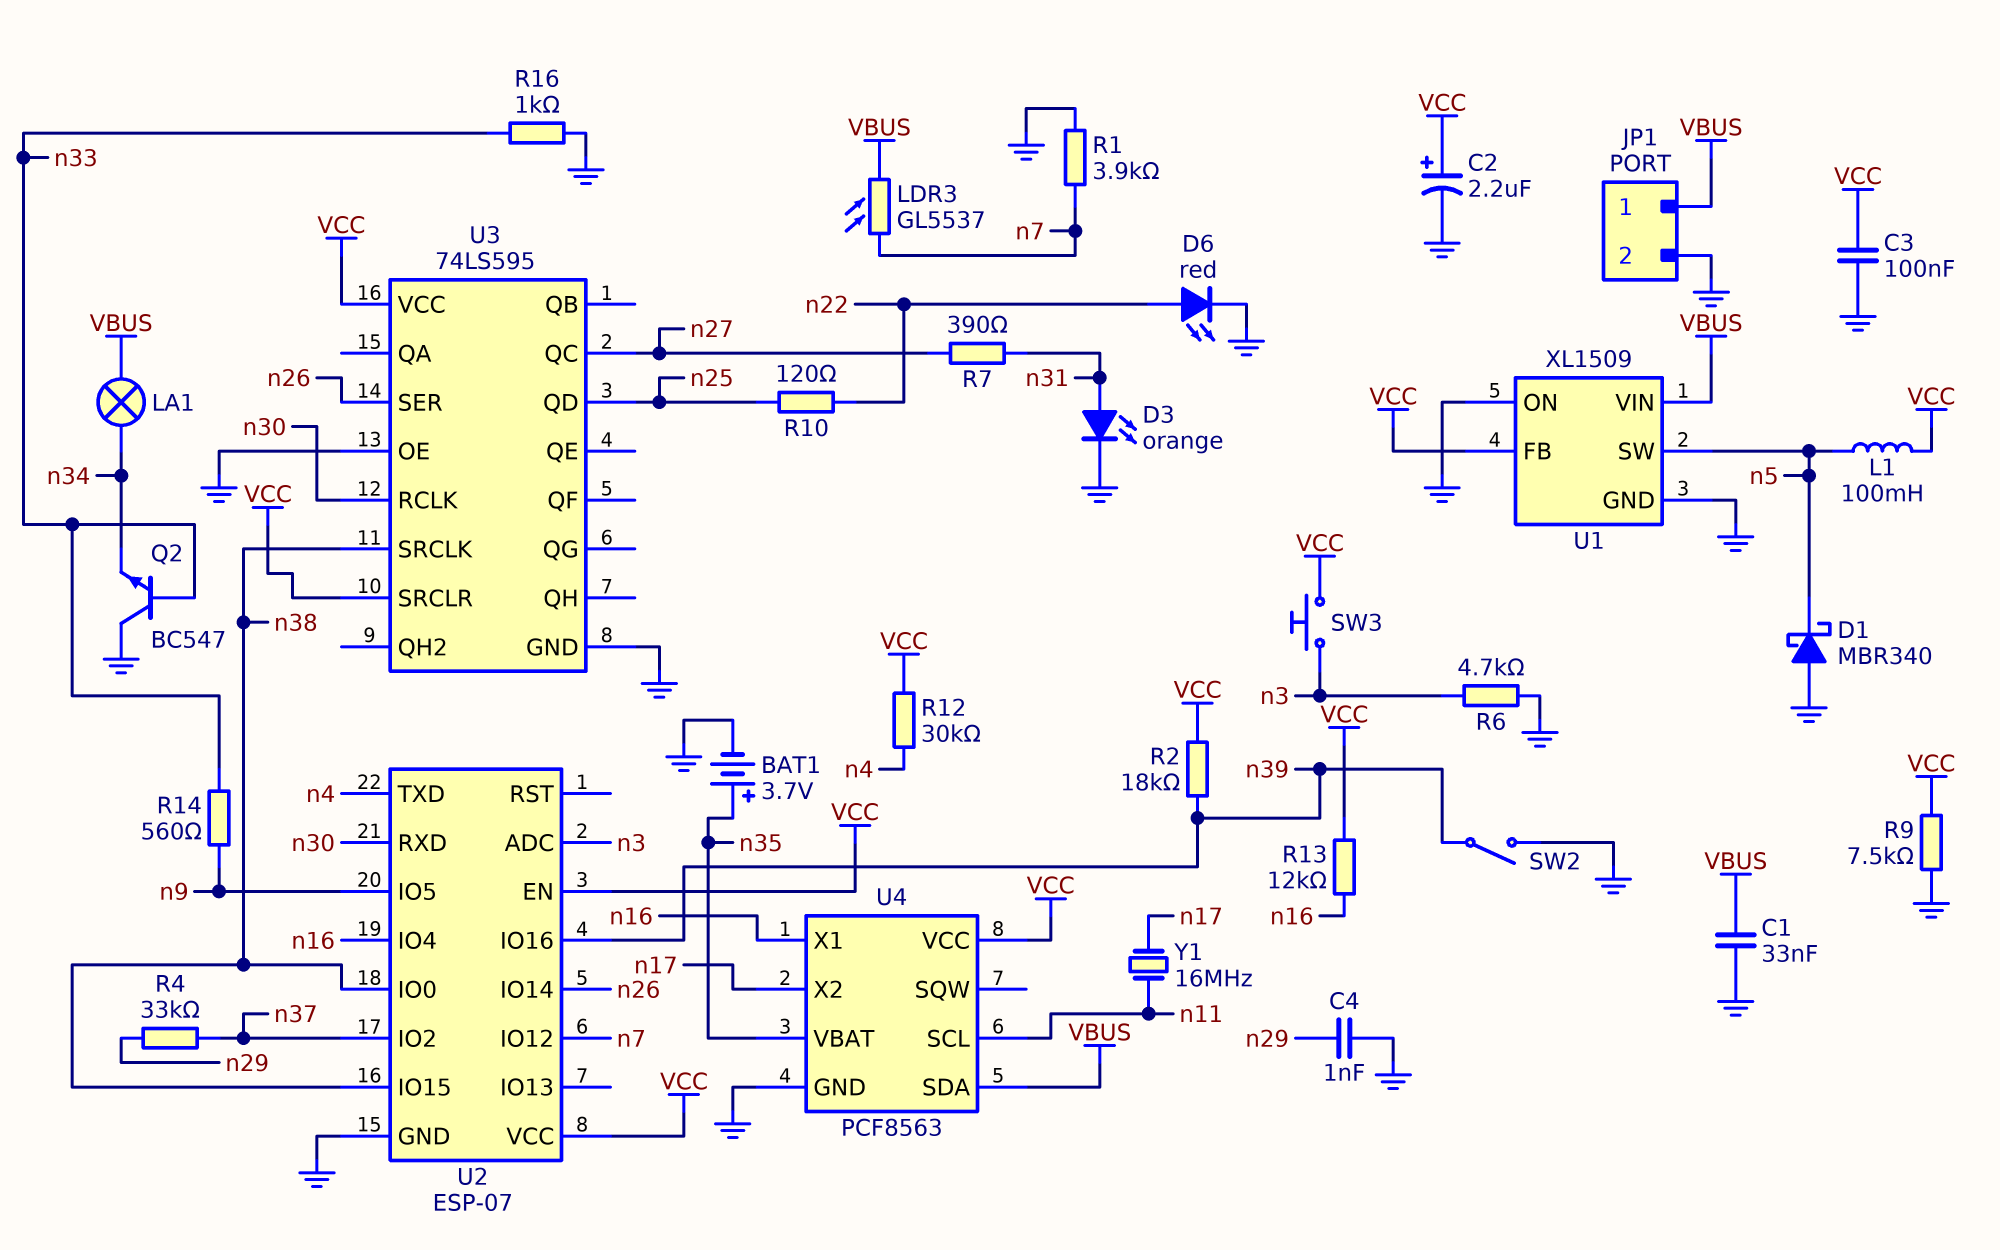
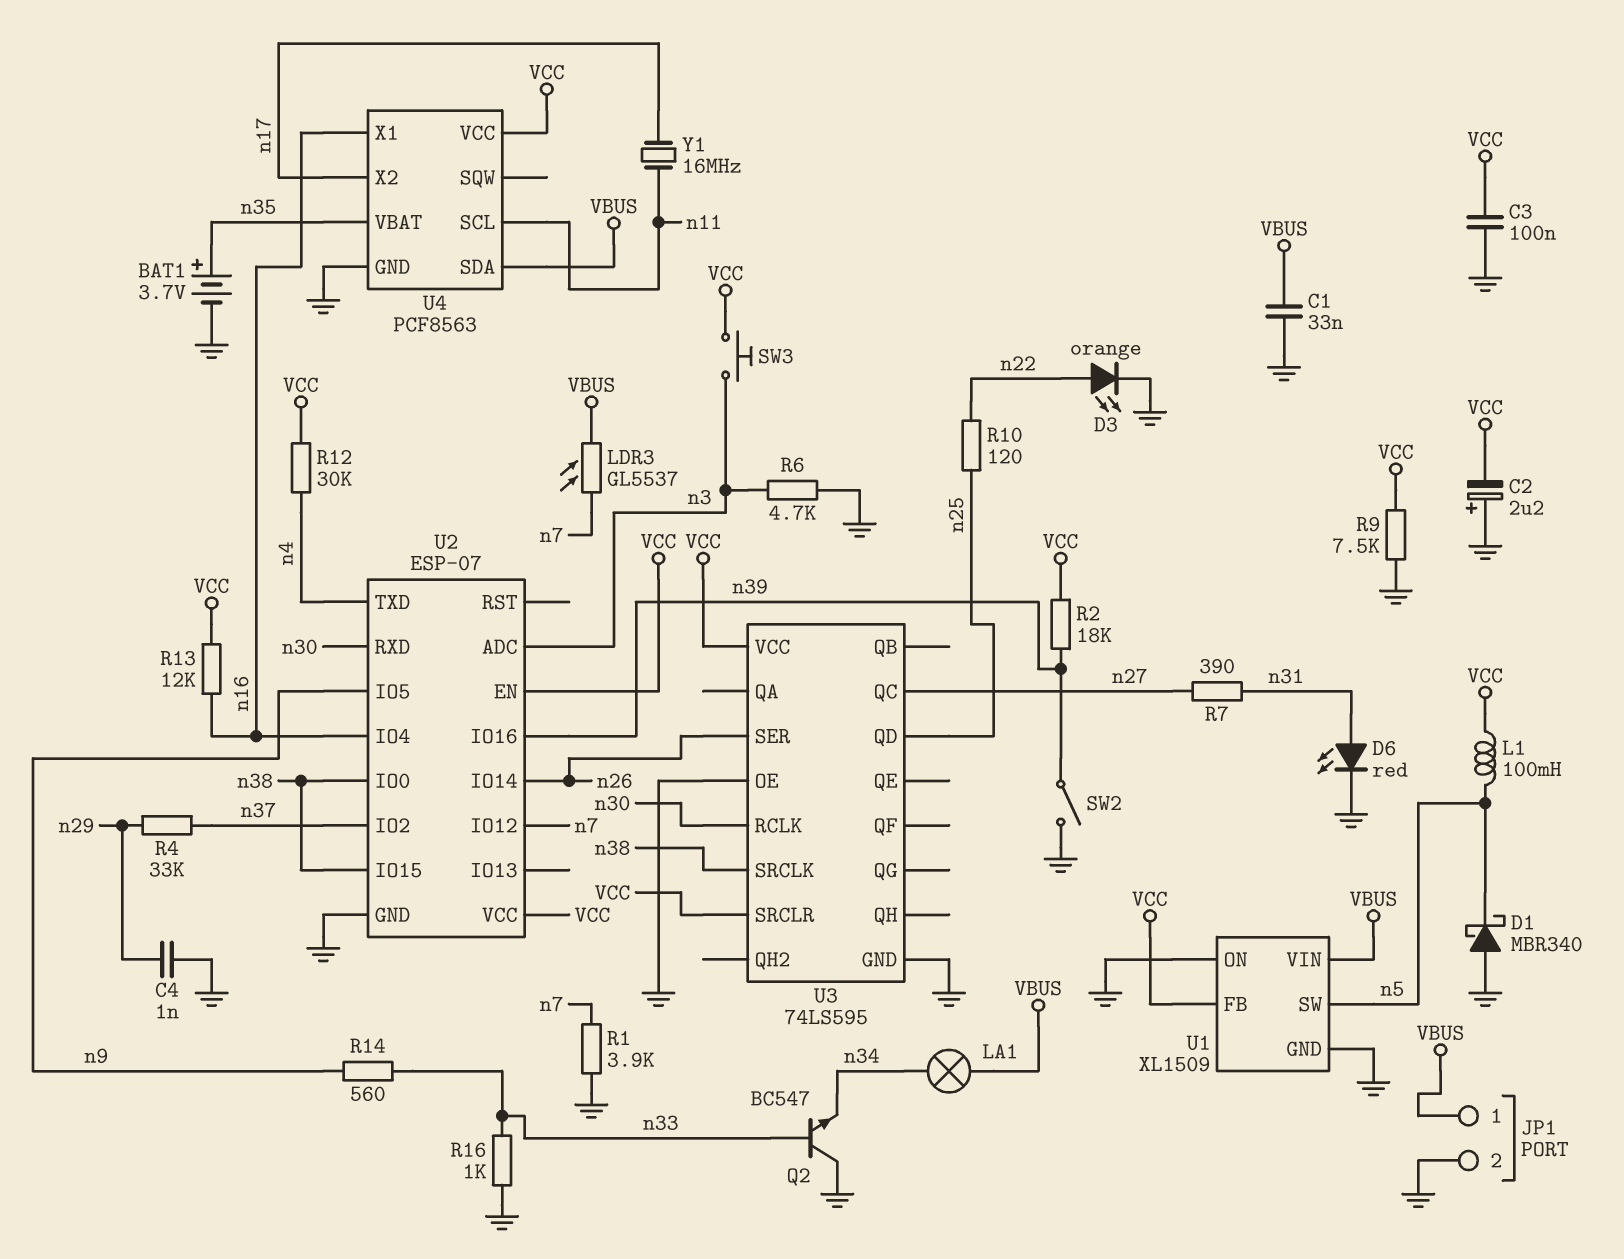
C2: 2.2uF (plus VCC, minus GND) -> 2.2uF (plus GND, minus VCC)
D3: LED orange (A n31, K GND) -> LED orange (A n22, K GND)
D6: LED red (A n22, K GND) -> LED red (A n31, K GND)

